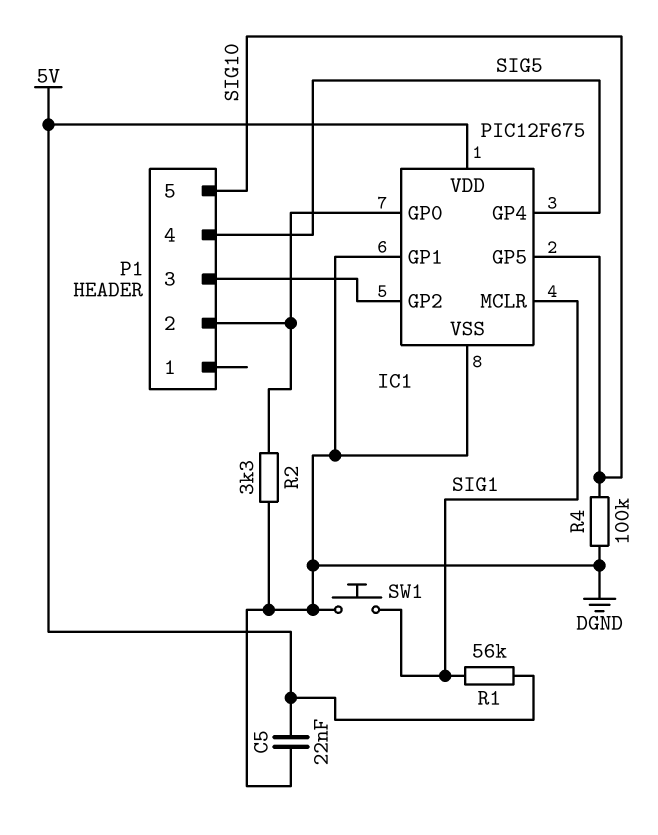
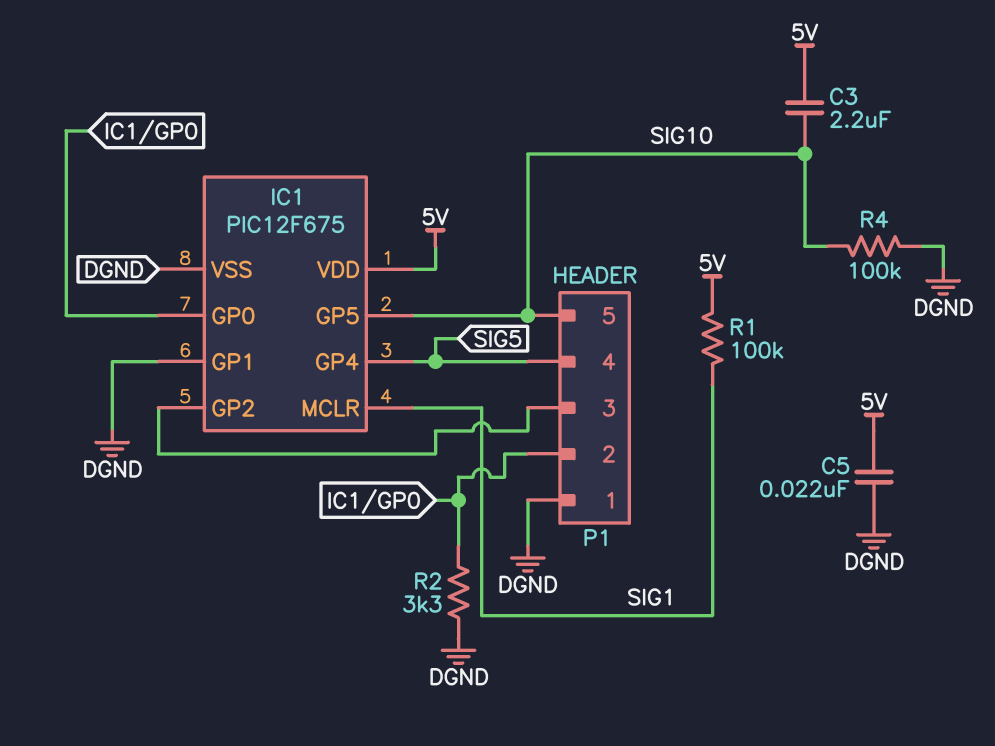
C3: none -> 2.2uF (5V, SIG10)
P1 pin 1: none -> DGND
R1: 56k (5V, SIG1) -> 100k (5V, SIG1)
SW1: button (DGND, SIG1) -> none

